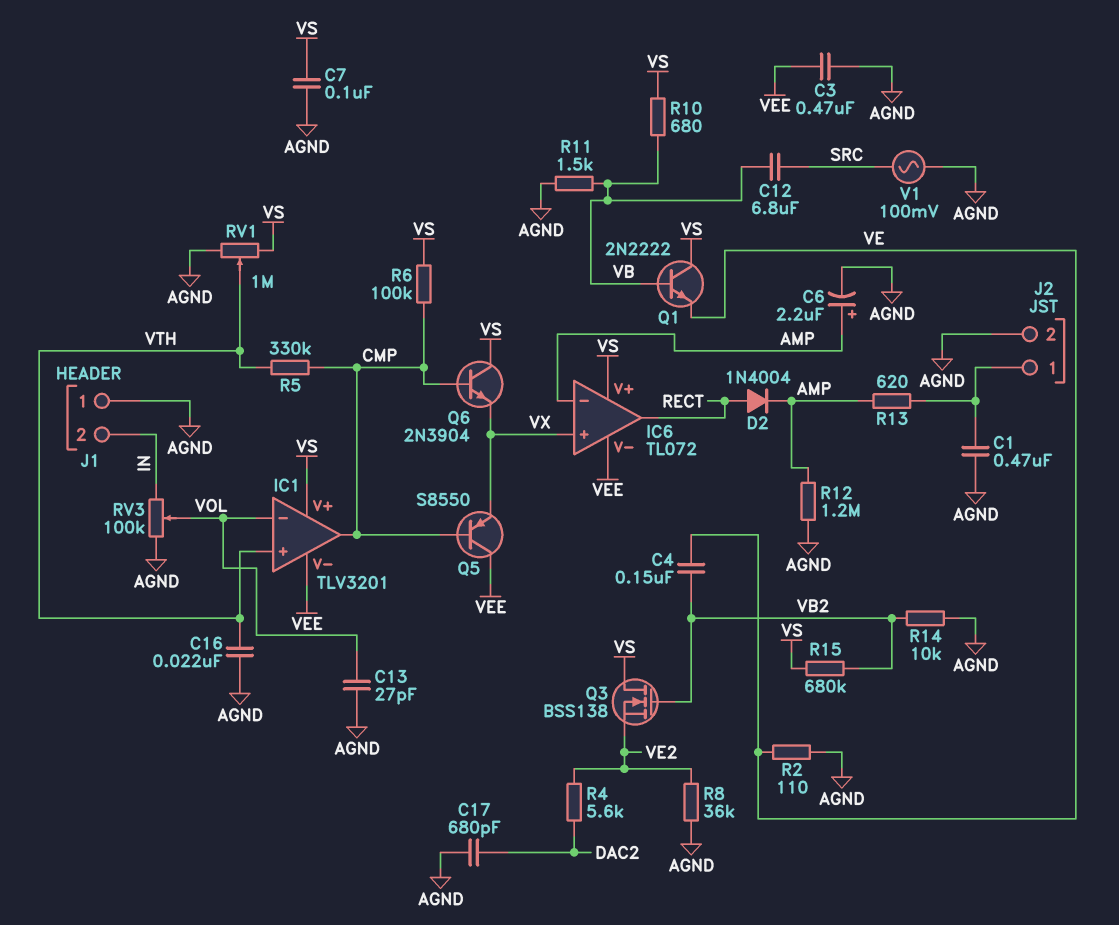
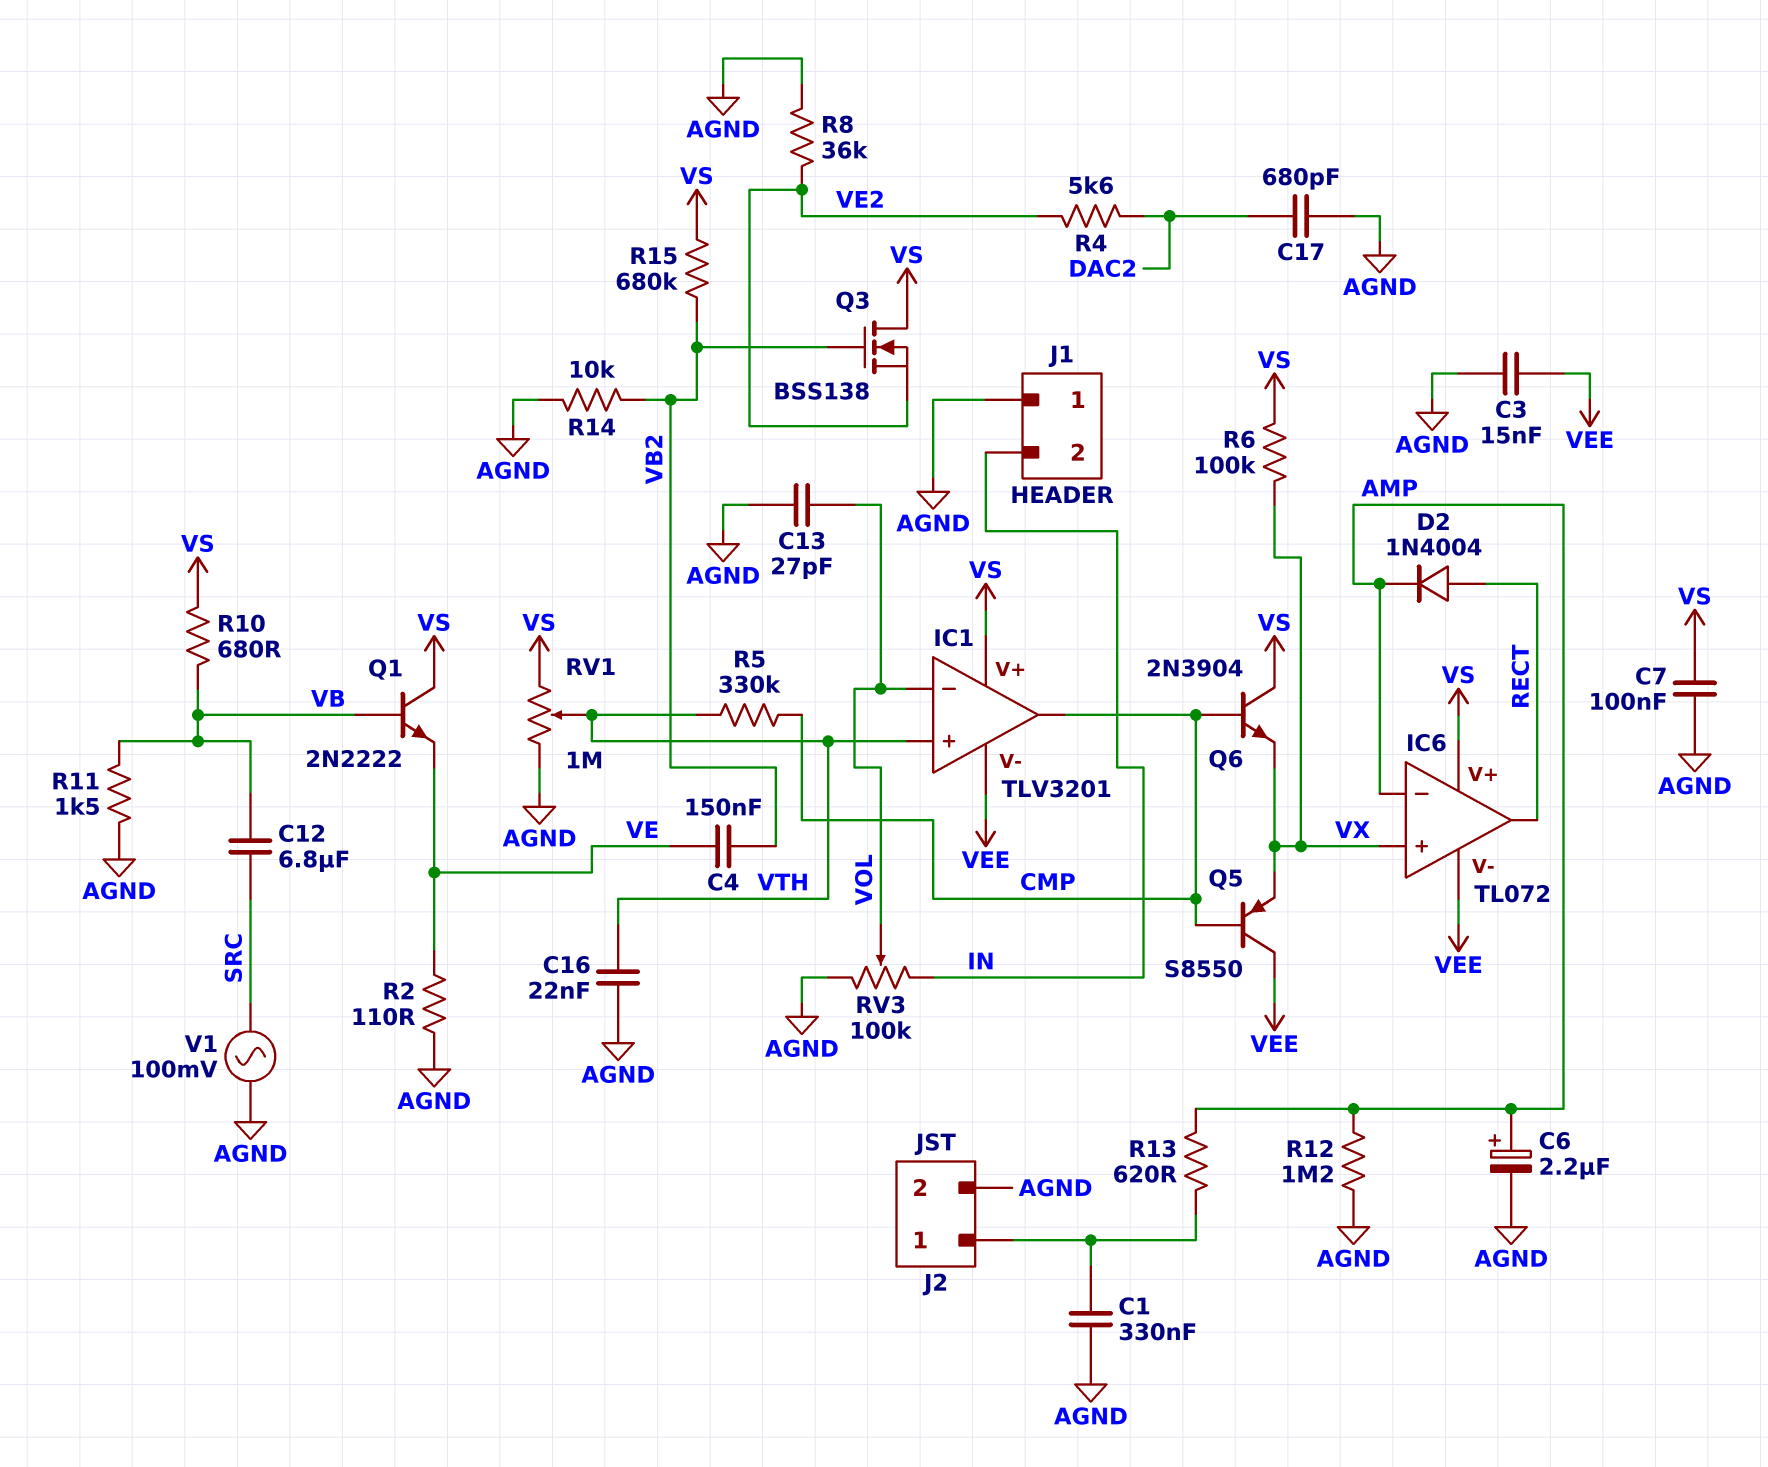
C1: 470nF (AGND, J2/1) -> 330nF (AGND, J2/1)
C3: 470nF (AGND, VEE) -> 15nF (AGND, VEE)
R6: 100k (CMP, VS) -> 100k (VS, VX)

